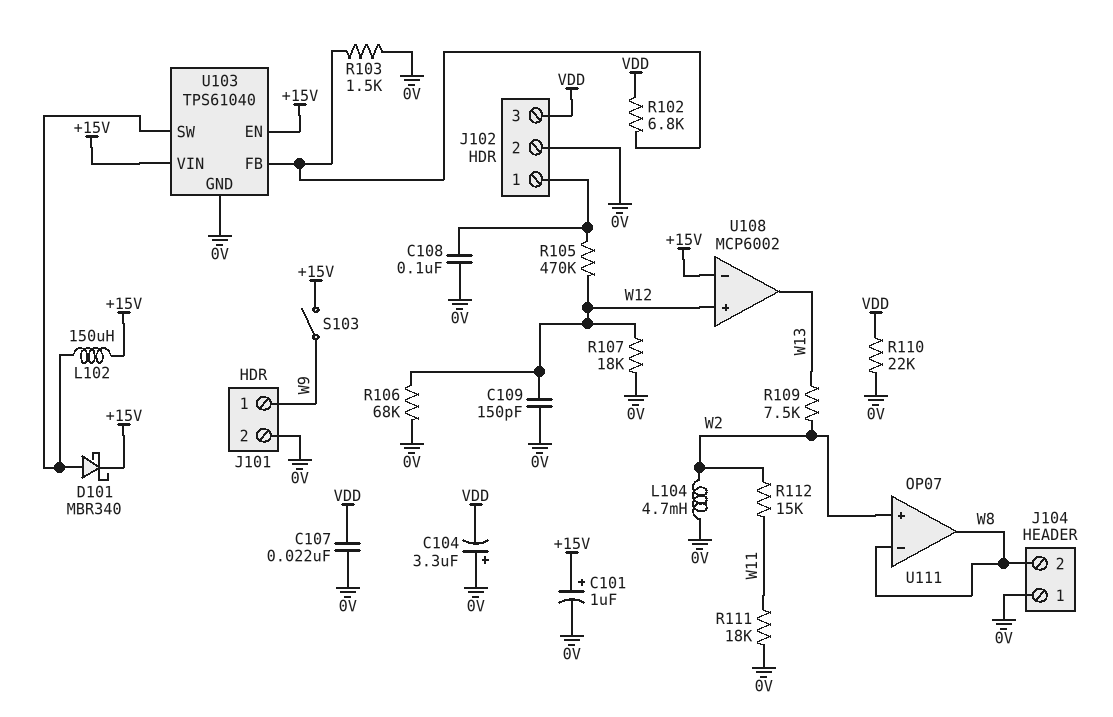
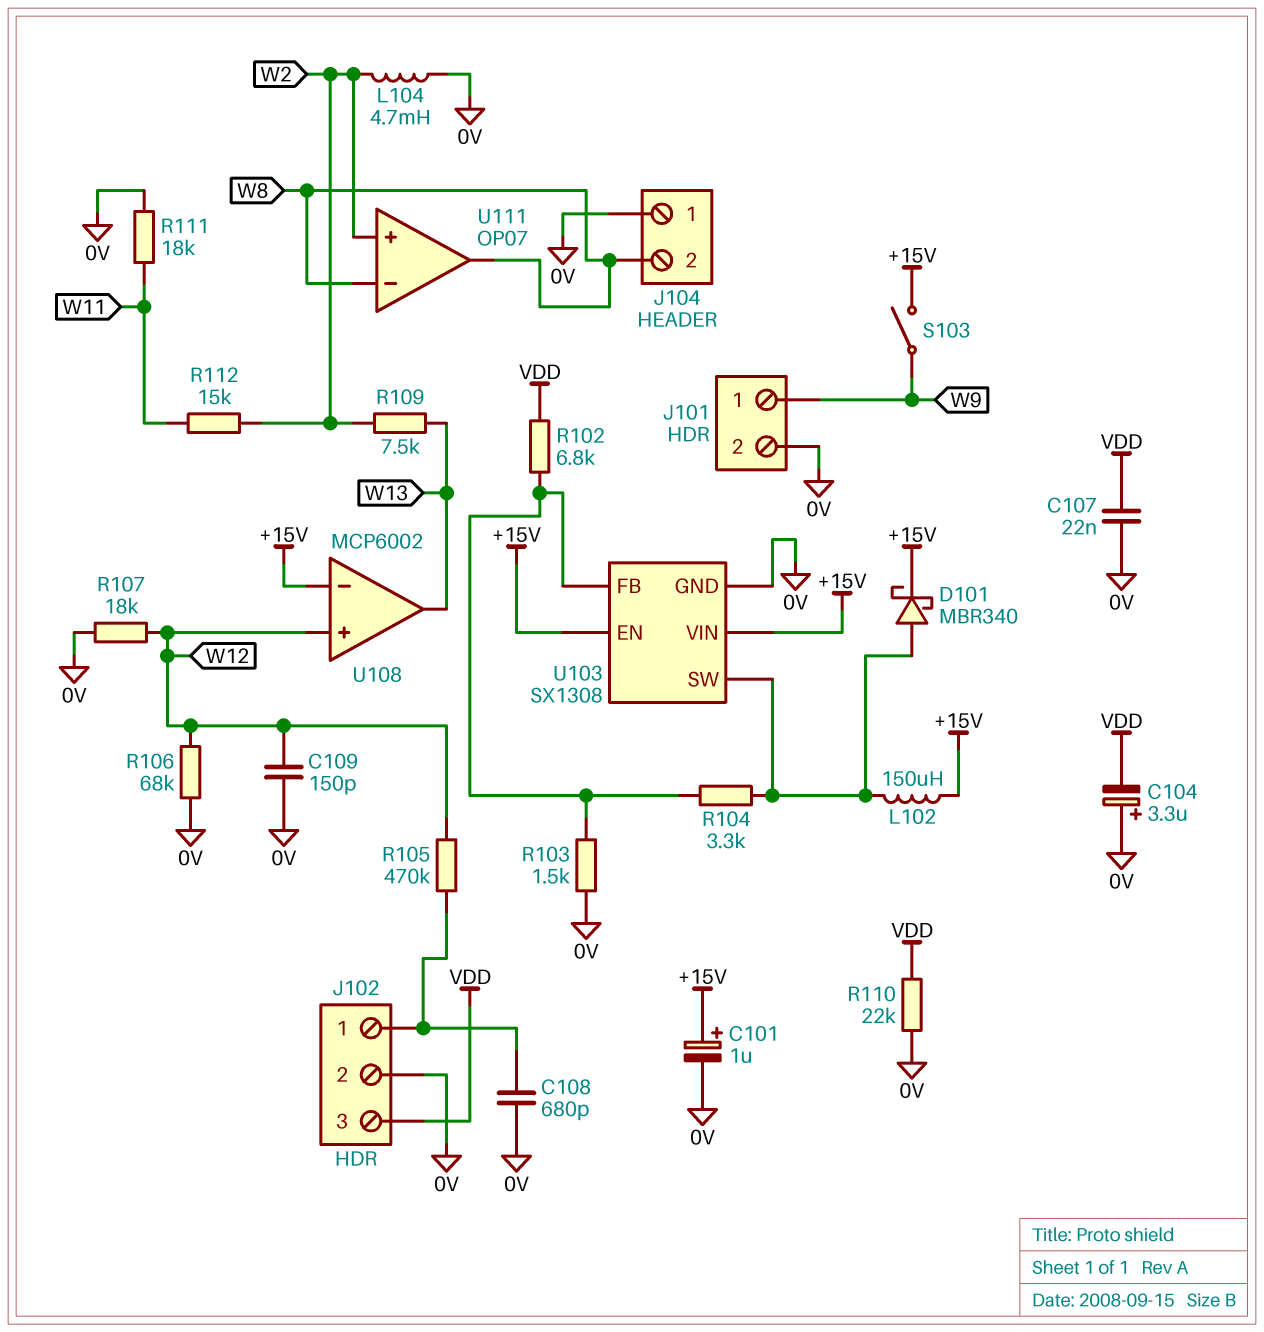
C108: 100nF (0V, J102/1) -> 680pF (0V, J102/1)
R104: none -> 3.3k (U103/FB, U103/SW)
U103: TPS61040 -> SX1308

